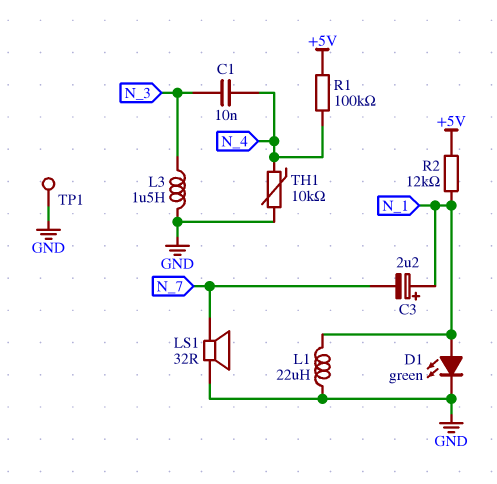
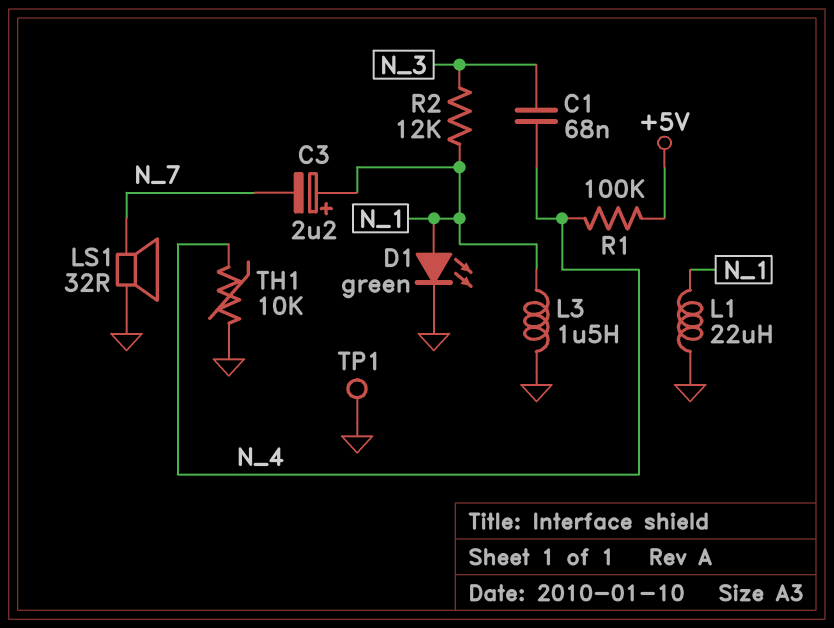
C1: 10nF (N_3, N_4) -> 68nF (N_3, N_4)
L3: 1.5uH (GND, N_3) -> 1.5uH (GND, N_1)
R2: 12k (+5V, N_1) -> 12k (N_1, N_3)

